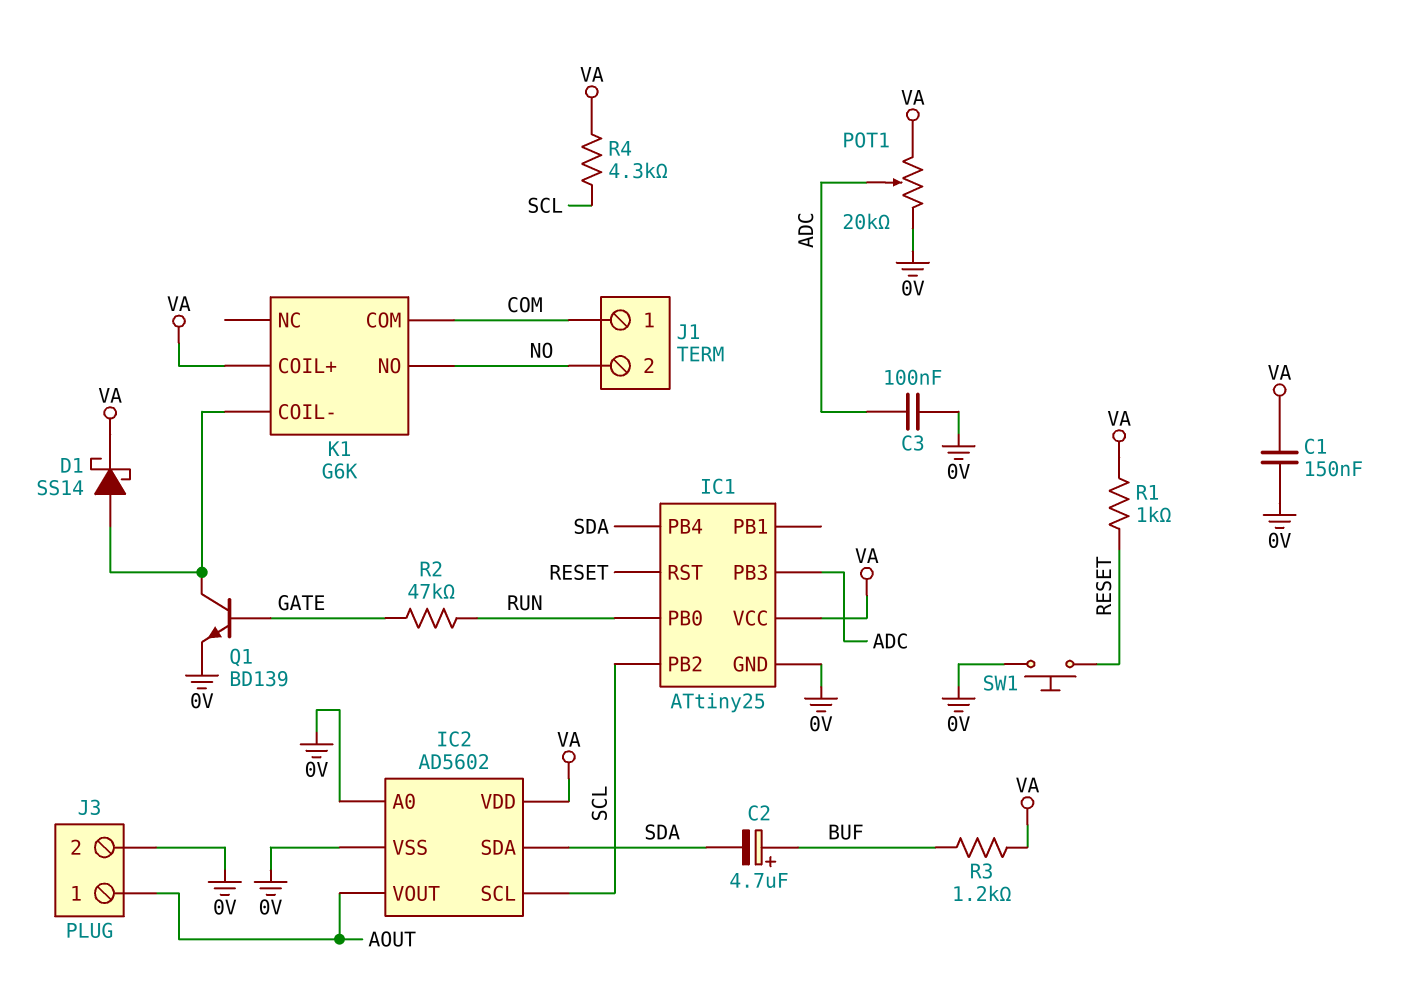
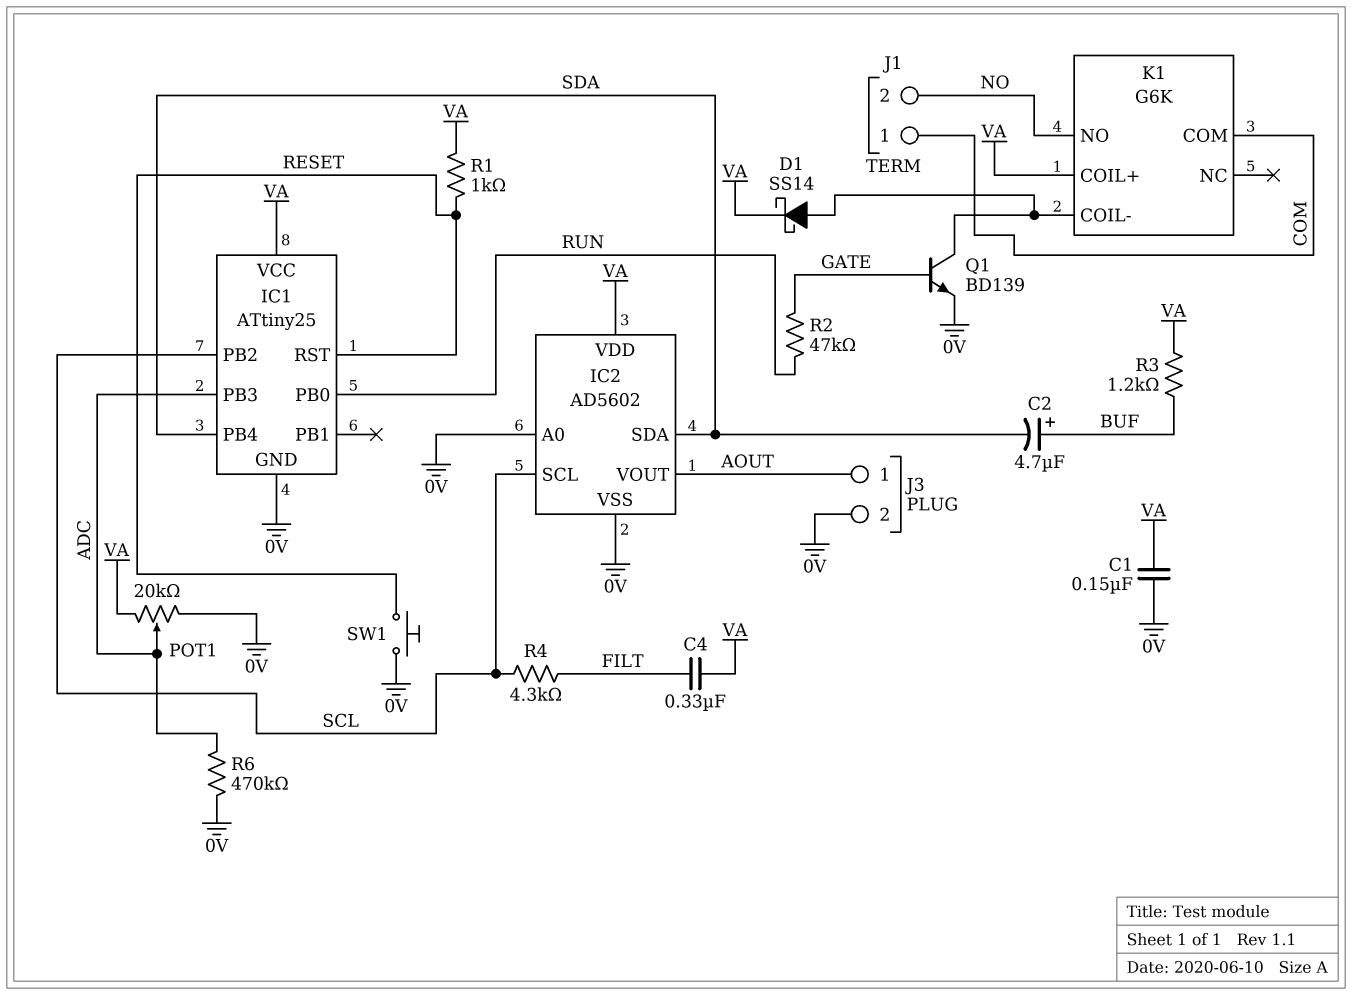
C3: 100nF (0V, ADC) -> none
C4: none -> 330nF (FILT, VA)
R4: 4.3k (SCL, VA) -> 4.3k (FILT, SCL)
R6: none -> 470k (0V, ADC)

